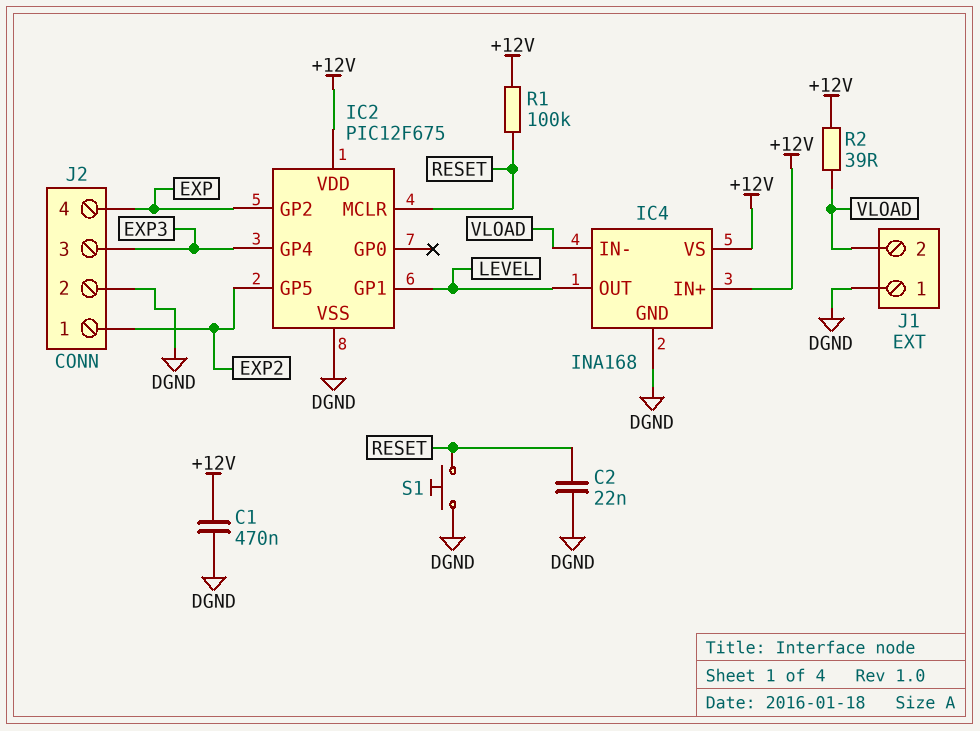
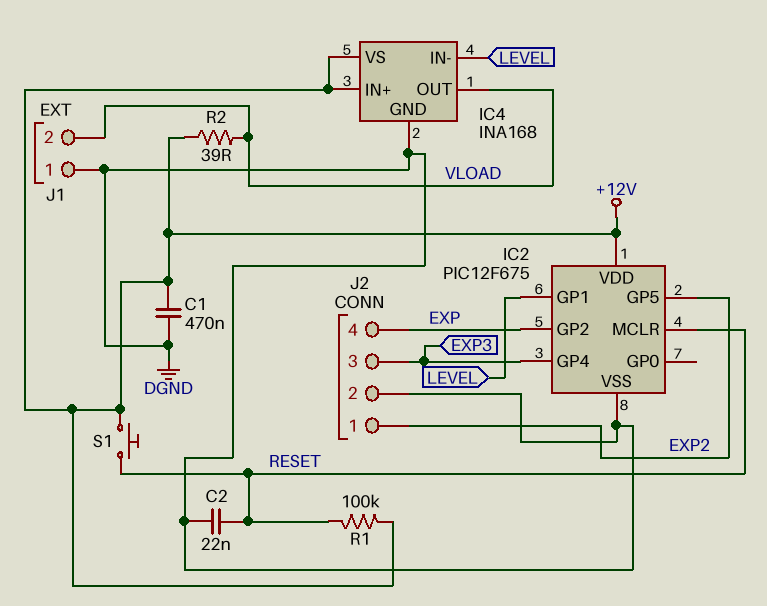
IC4 pin IN-: VLOAD -> LEVEL
IC4 pin OUT: LEVEL -> VLOAD
S1: button (DGND, RESET) -> button (+12V, RESET)

